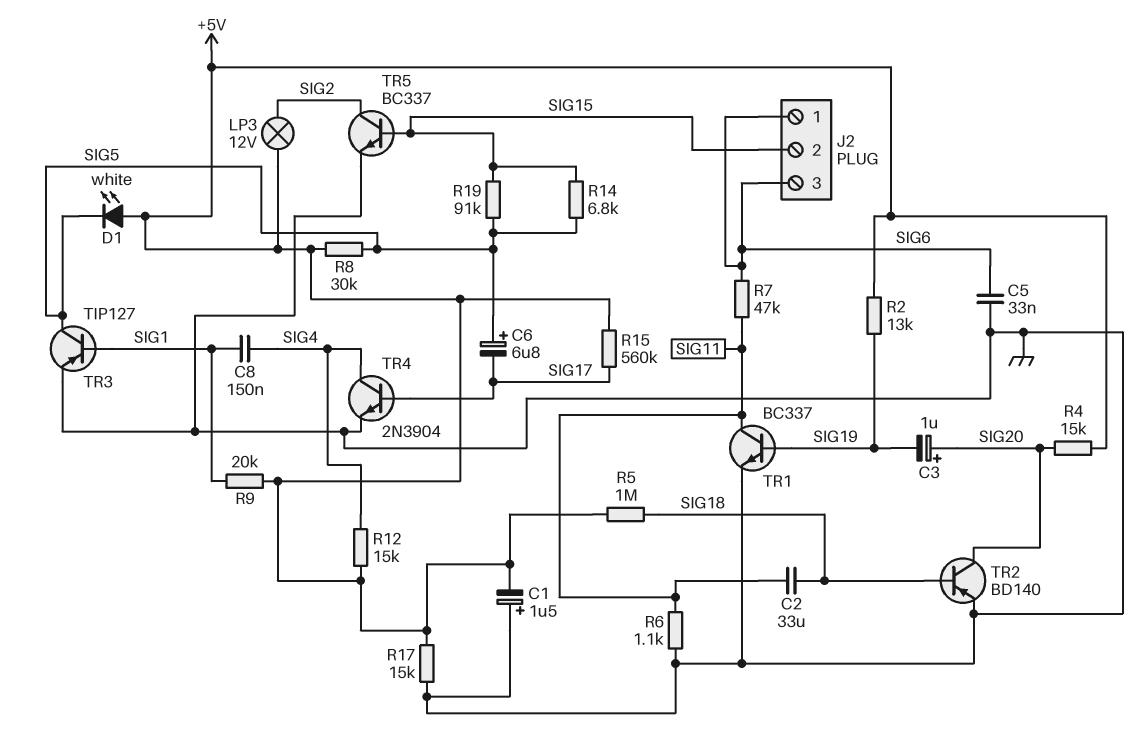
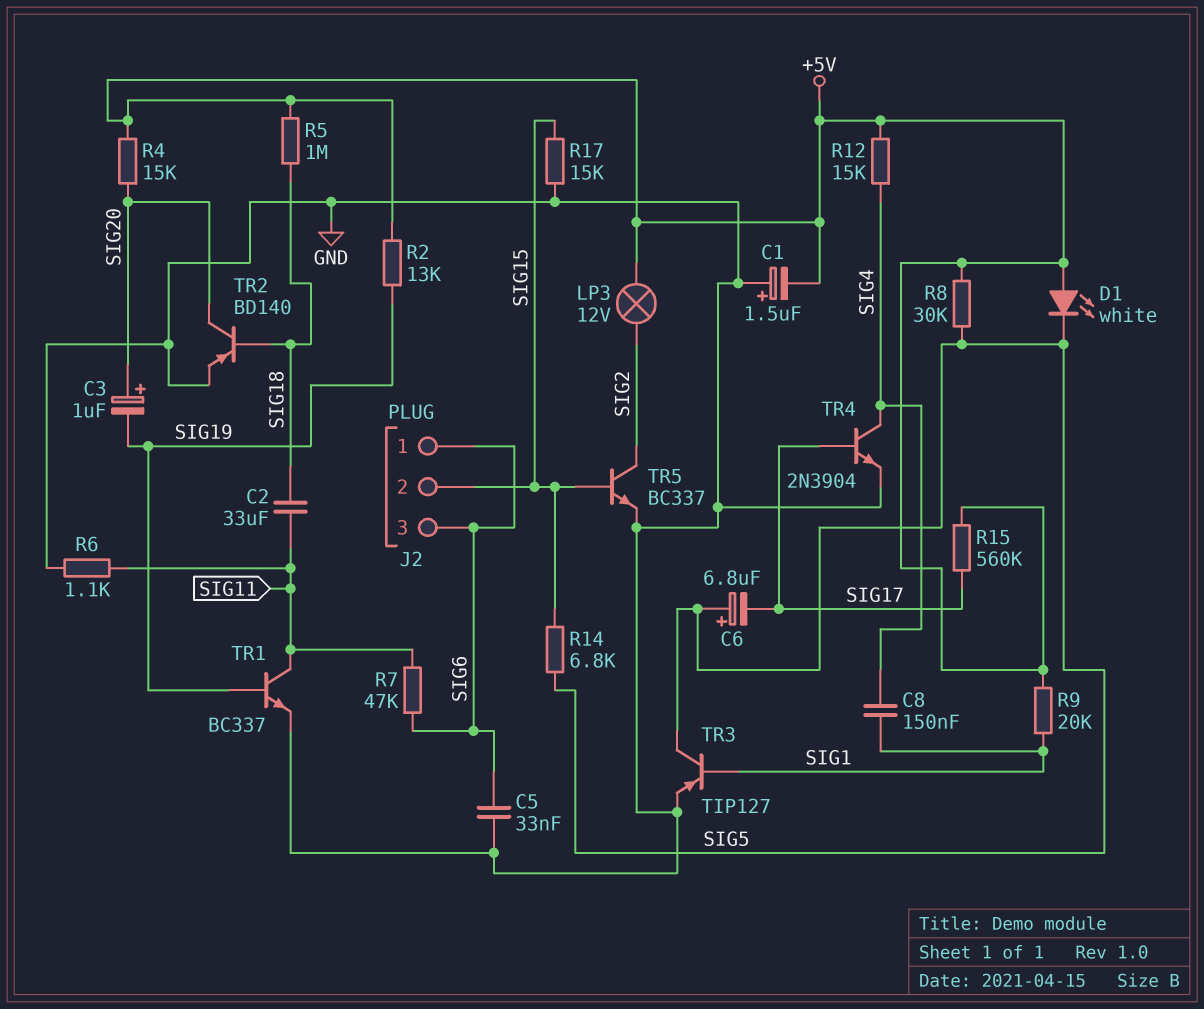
R17: 15k (+5V, GND) -> 15k (GND, SIG15)
R19: 91k (SIG5, SIG15) -> none

